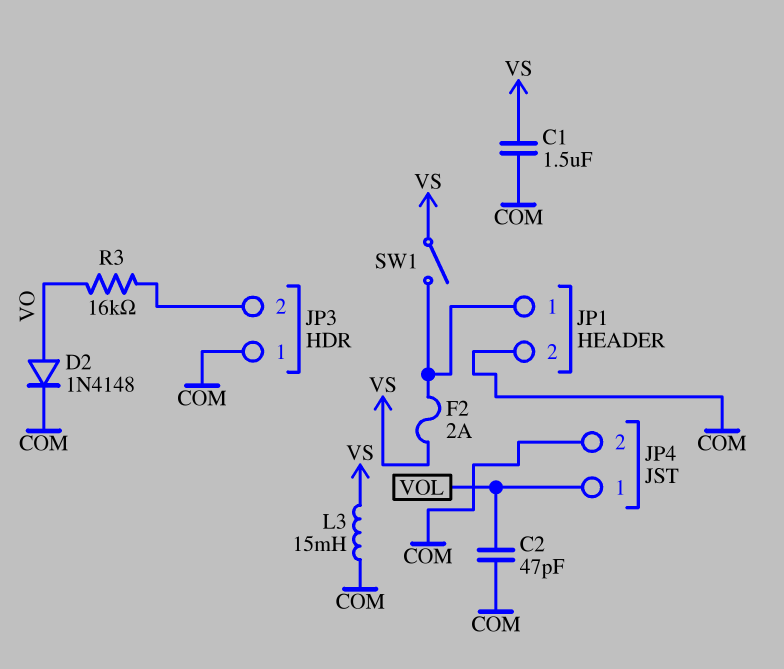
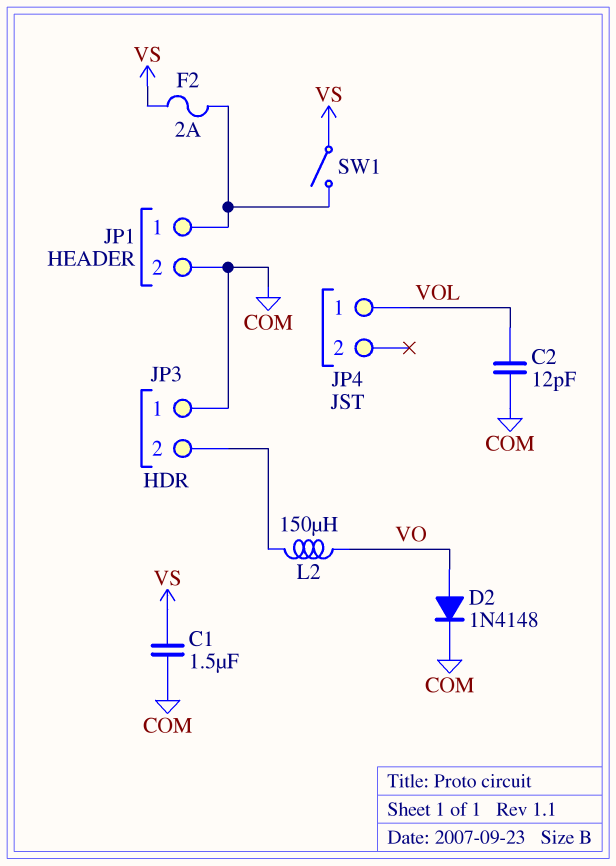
C2: 47pF (COM, VOL) -> 12pF (COM, VOL)
JP4 pin 2: COM -> none
L2: none -> 150uH (JP3/2, VO)
L3: 15mH (COM, VS) -> none
R3: 16k (JP3/2, VO) -> none

